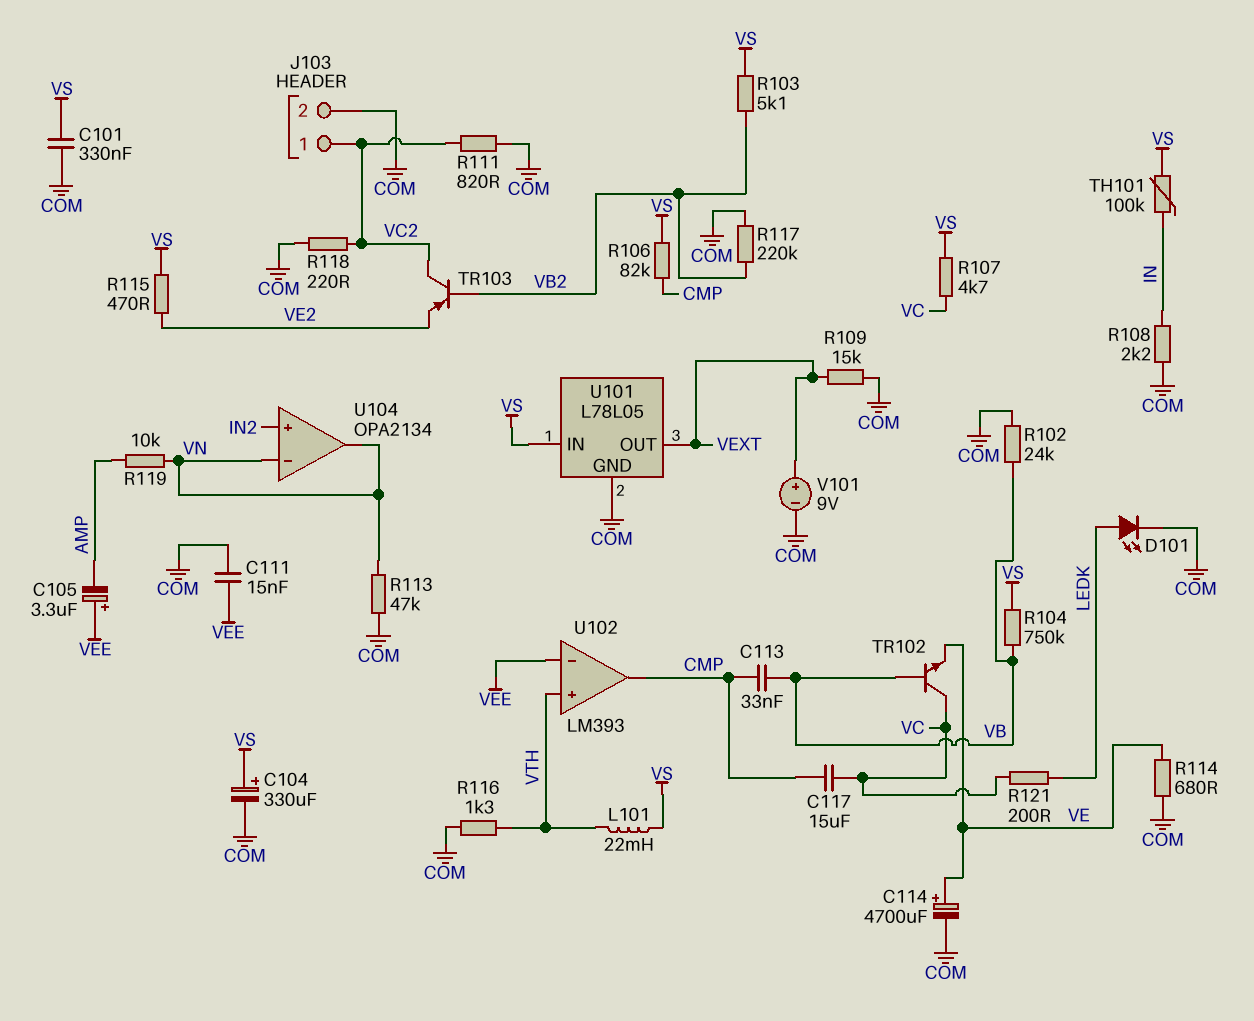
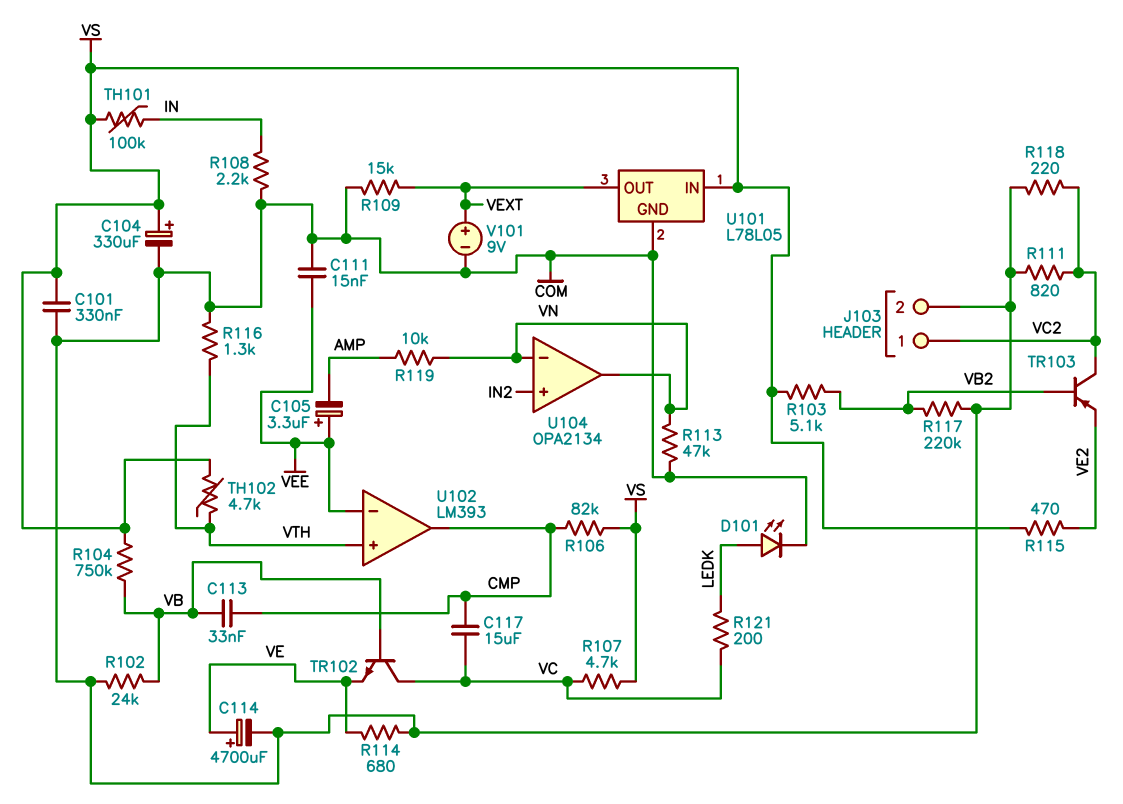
L101: 22mH (VS, VTH) -> none
TH102: none -> 4.7k (VS, VTH)

